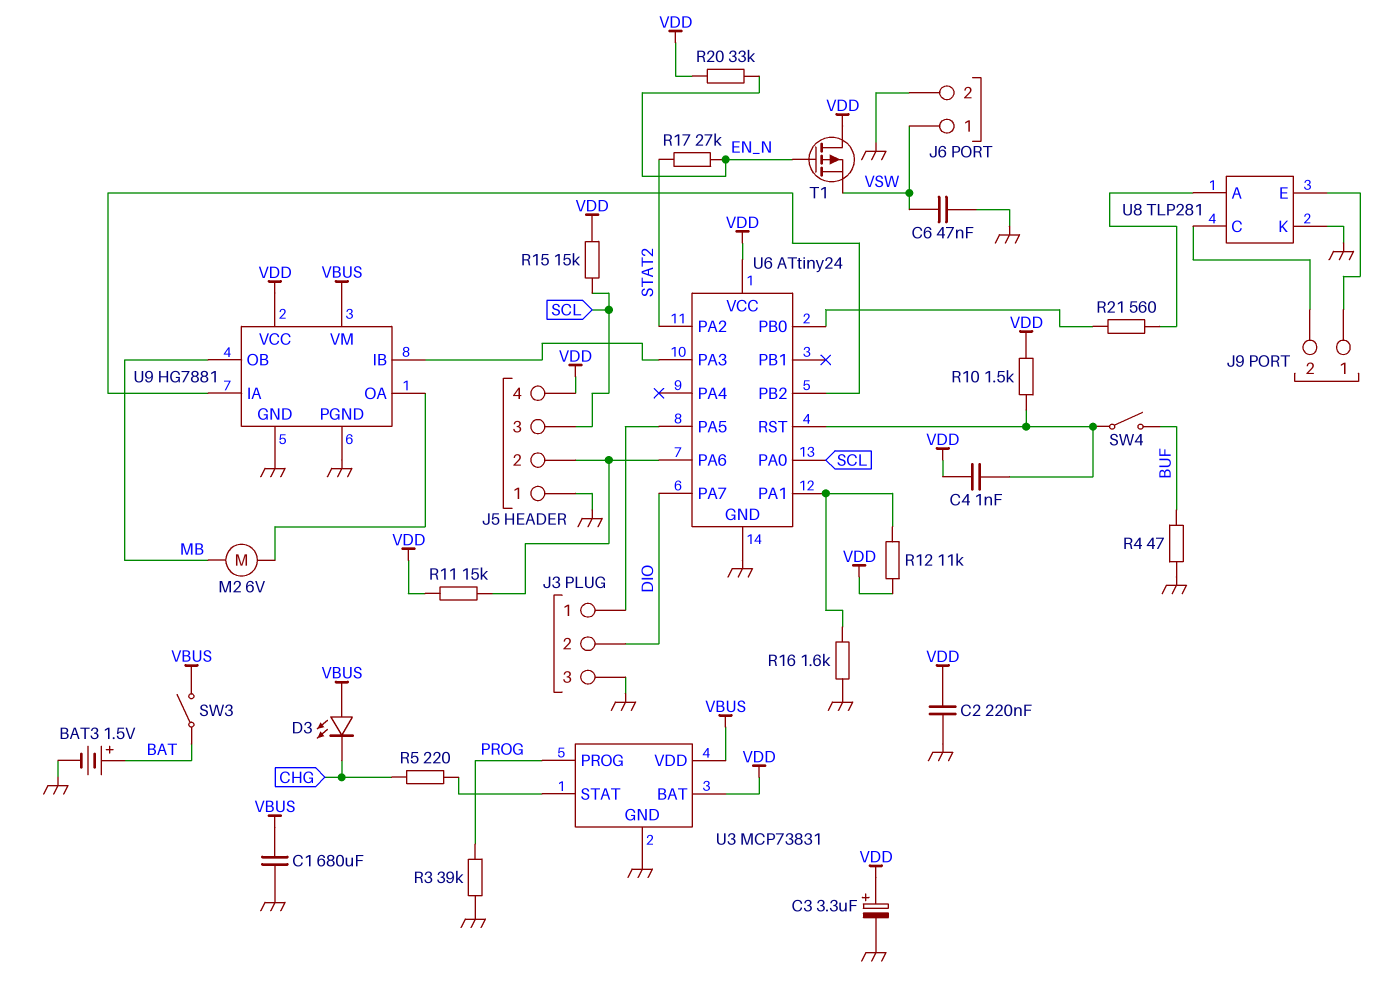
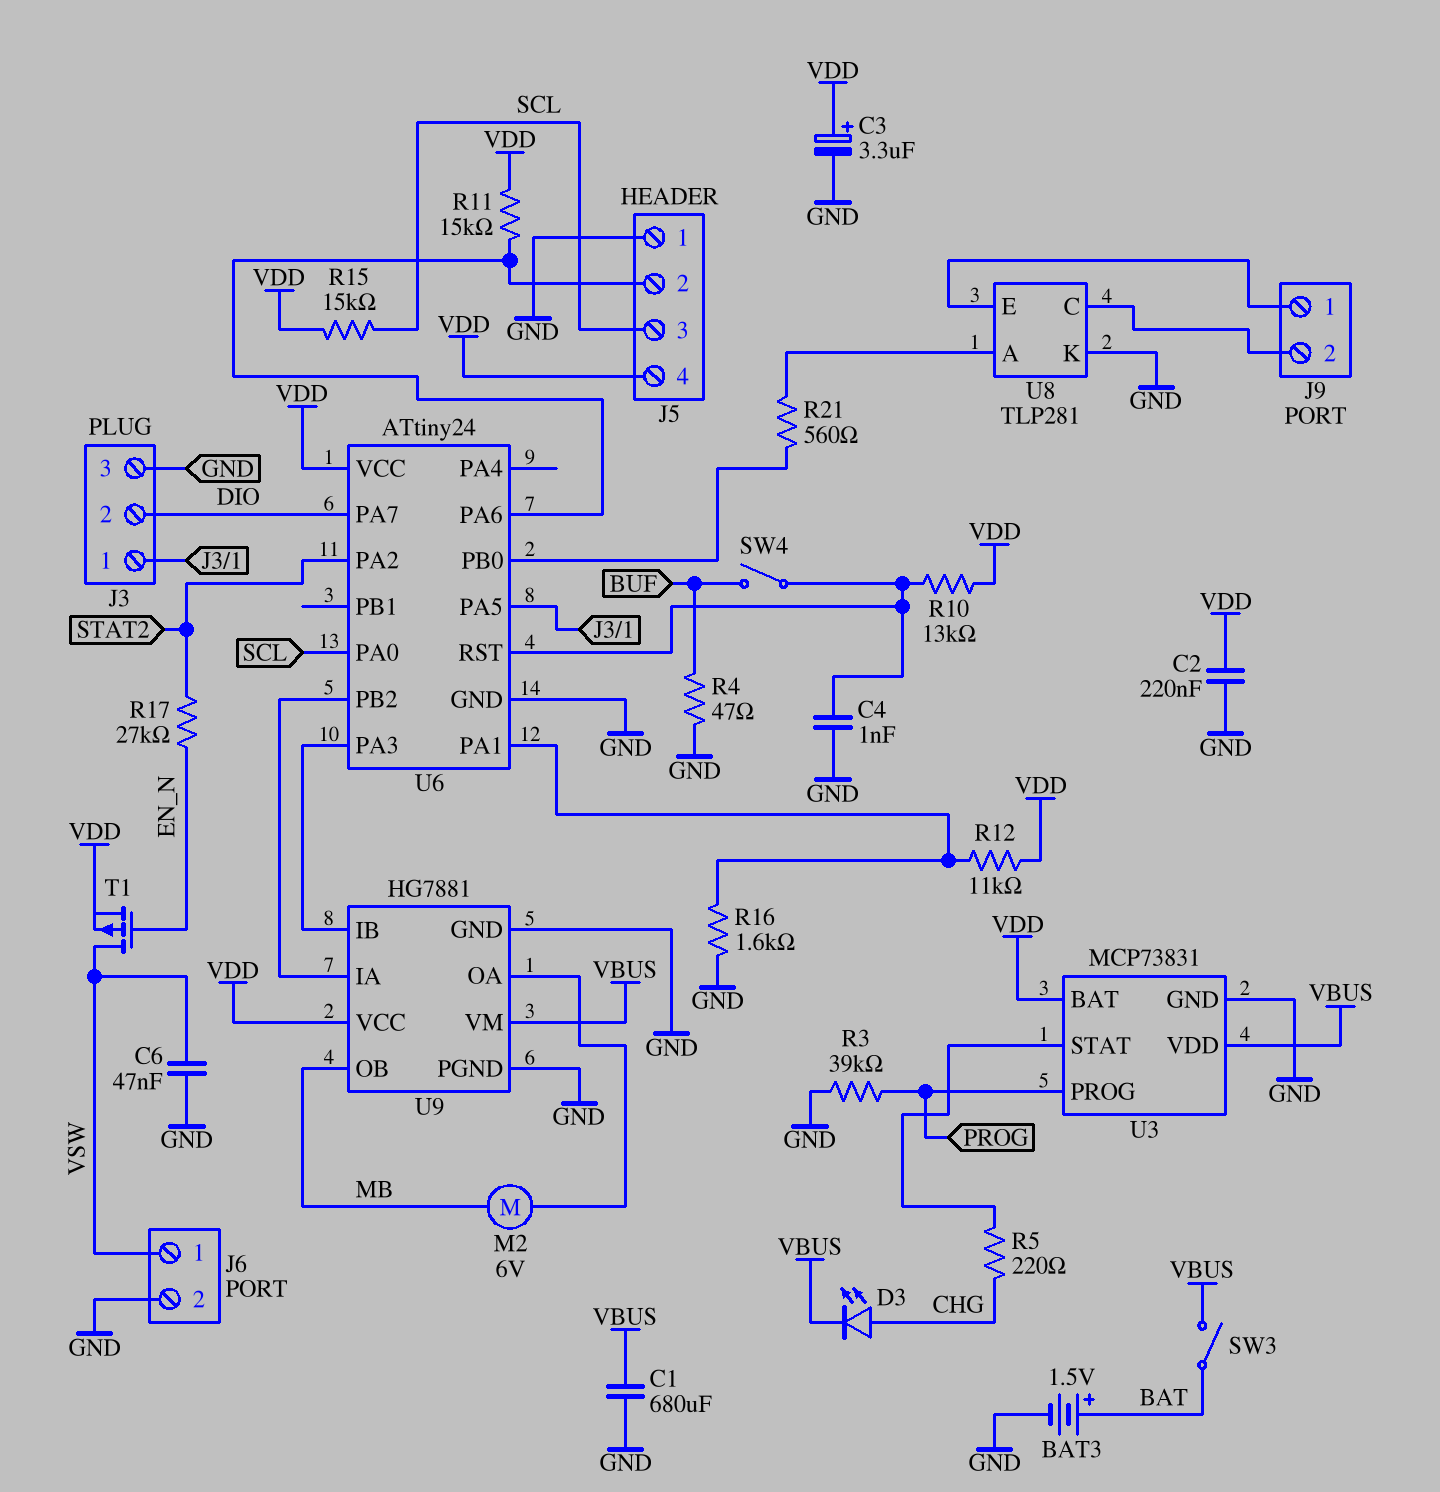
C4: 1nF (U6/RST, VDD) -> 1nF (GND, U6/RST)
D3: LED (A VBUS, K CHG) -> LED (A CHG, K VBUS)
R10: 1.5k (U6/RST, VDD) -> 13k (U6/RST, VDD)
R20: 33k (EN_N, VDD) -> none
T1: PMOS (G EN_N, D VDD, S VSW) -> PMOS (G EN_N, D VSW, S VDD)

